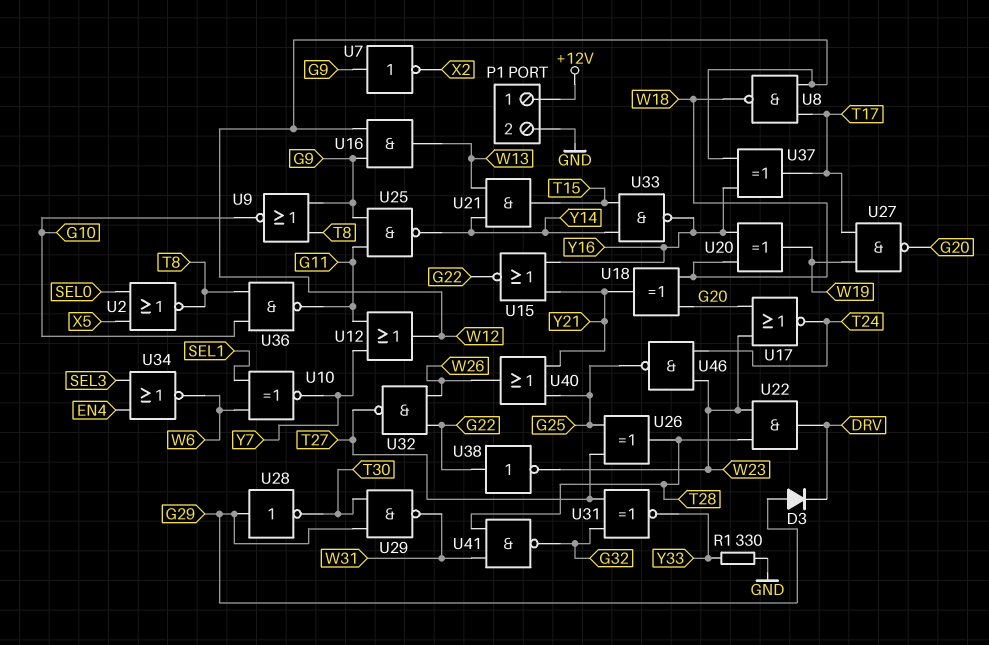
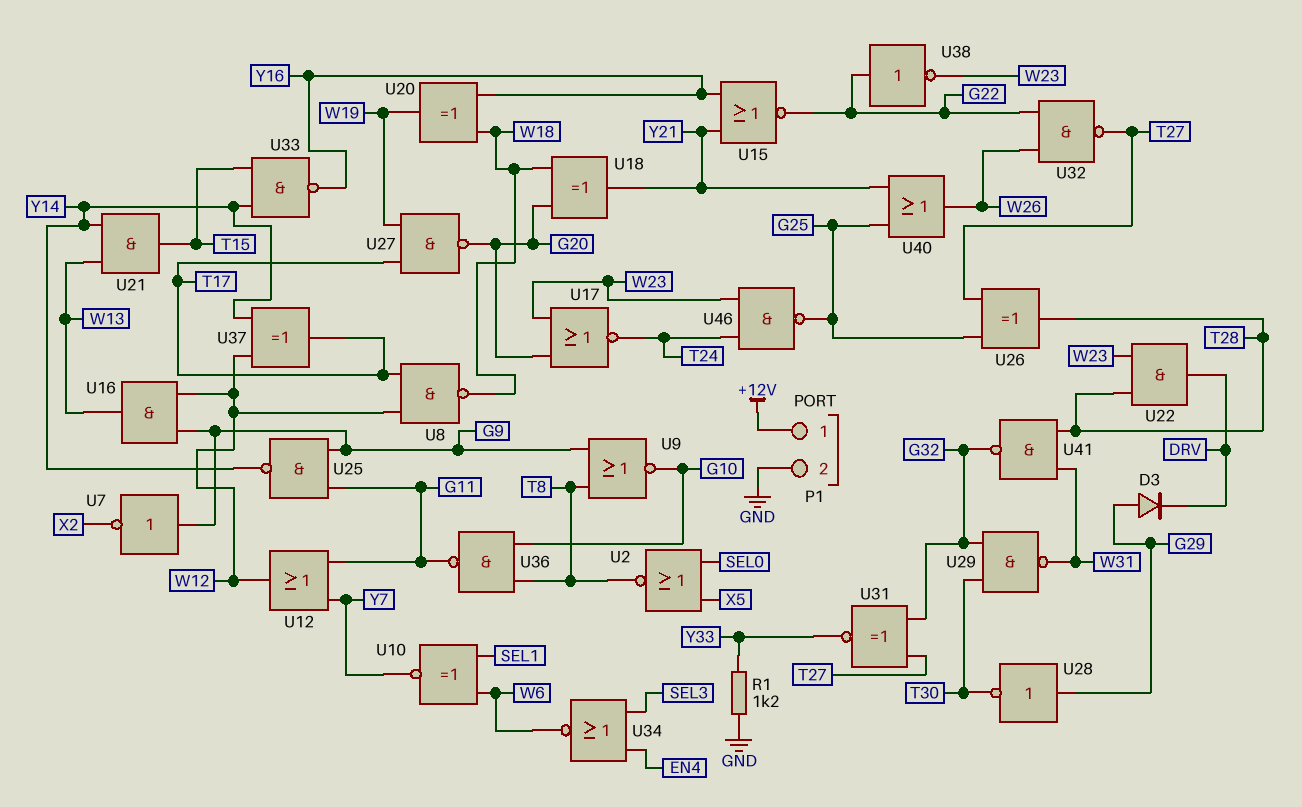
R1: 330 (GND, Y33) -> 1.2k (GND, Y33)
U29: NAND (in G29, in T30, out W31) -> NAND (in G32, in T30, out W31)
U37: XOR (in W12, in Y16, out T17) -> XOR (in W12, in Y14, out T17)

